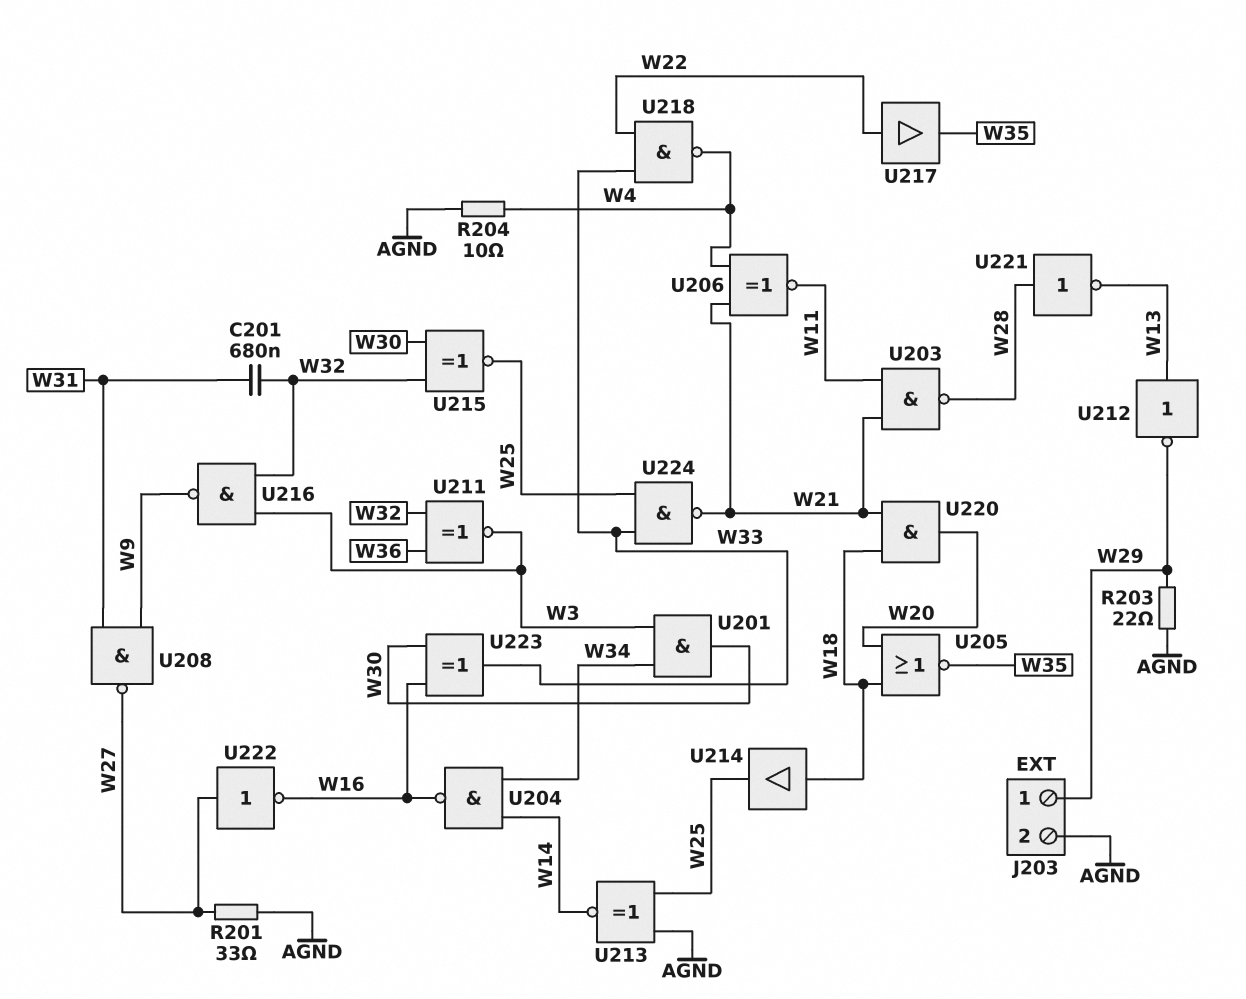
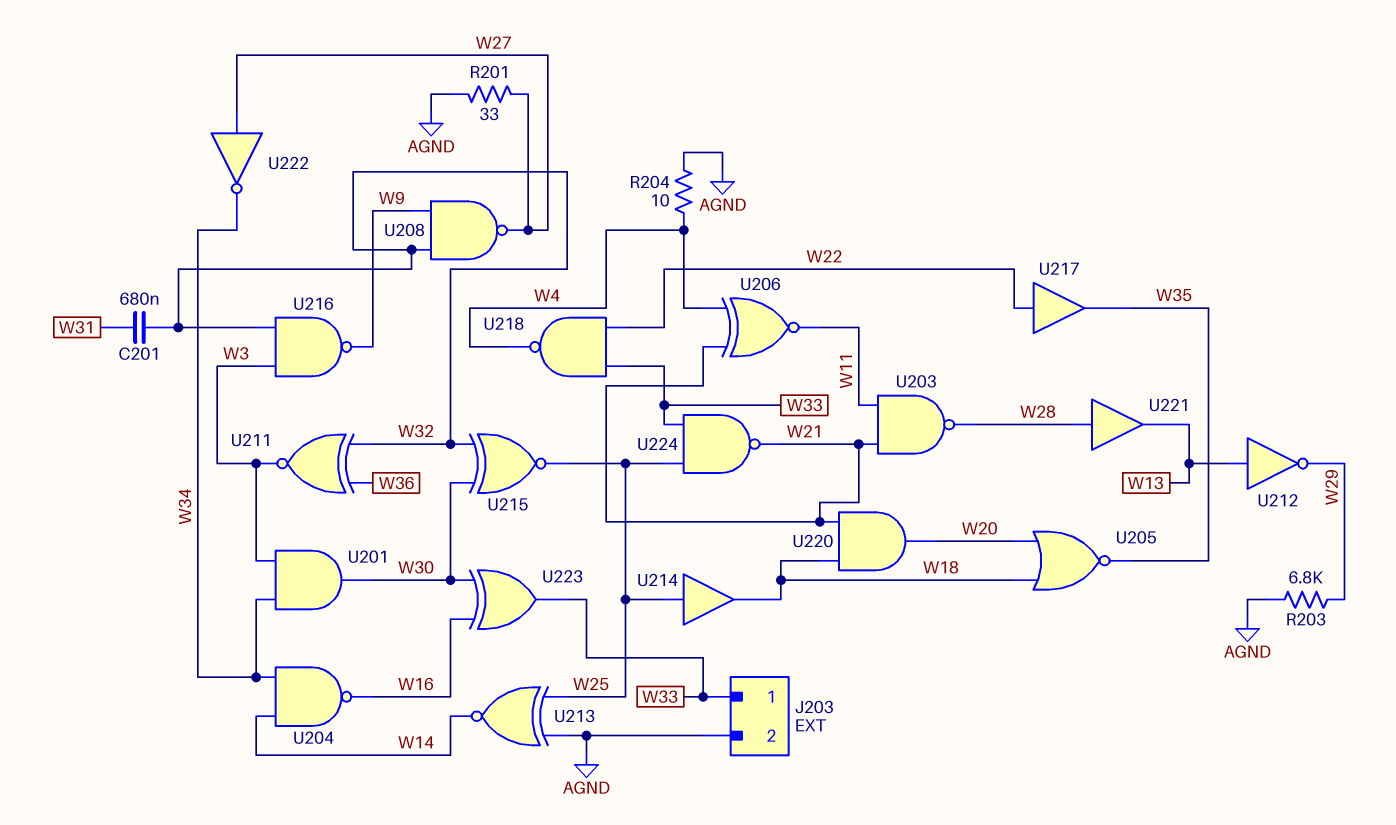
J203 pin 1: W29 -> W33
R203: 22 (AGND, W29) -> 6.8k (AGND, W29)
U208: NAND (in W9, in W31, out W27) -> NAND (in W9, in W32, out W27)
U214: buffer (in W18, out W25) -> buffer (in W25, out W18)
U221: NOT (in W28, out W13) -> buffer (in W28, out W13)
U222: NOT (in W27, out W16) -> NOT (in W27, out W34)

